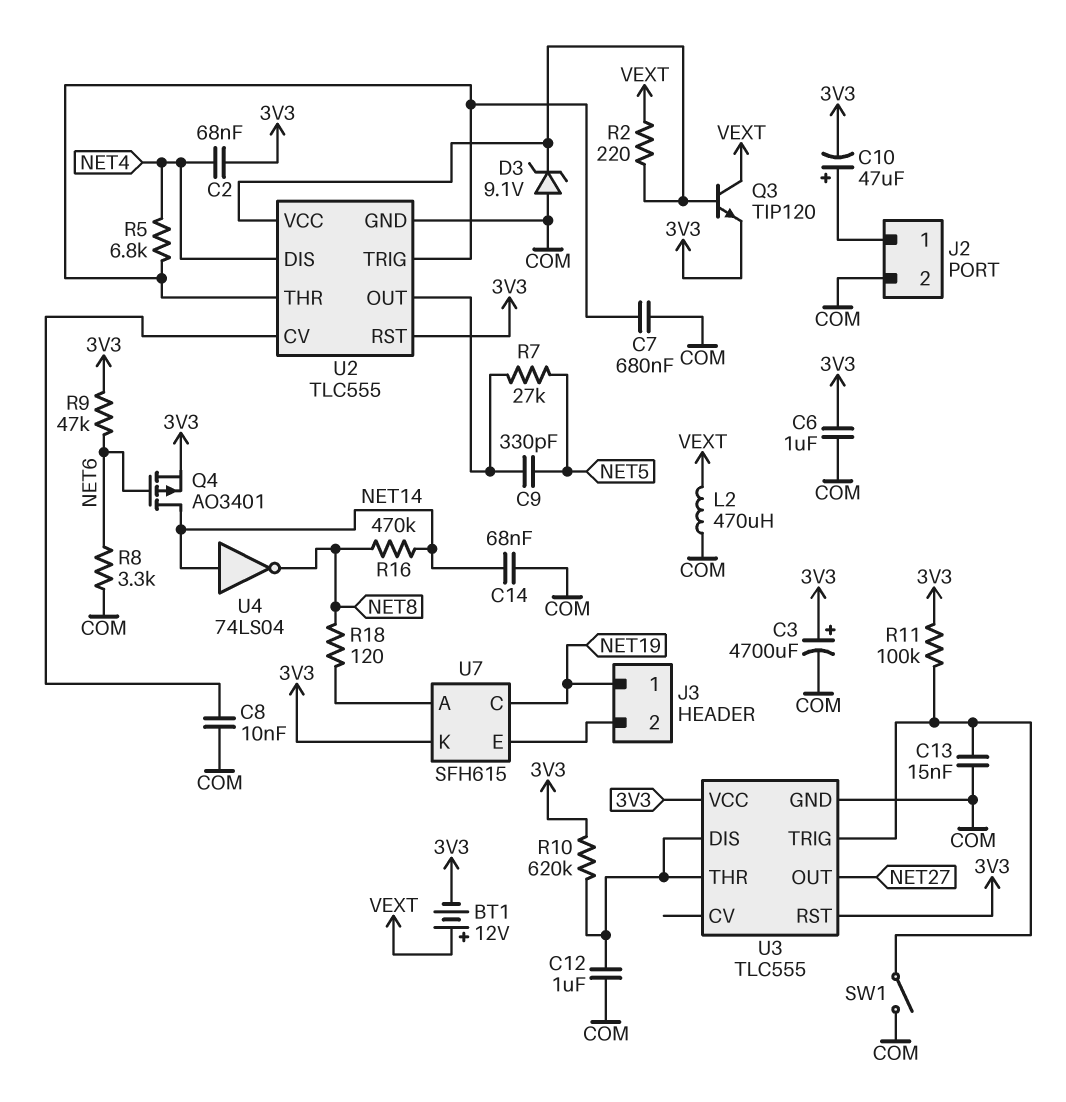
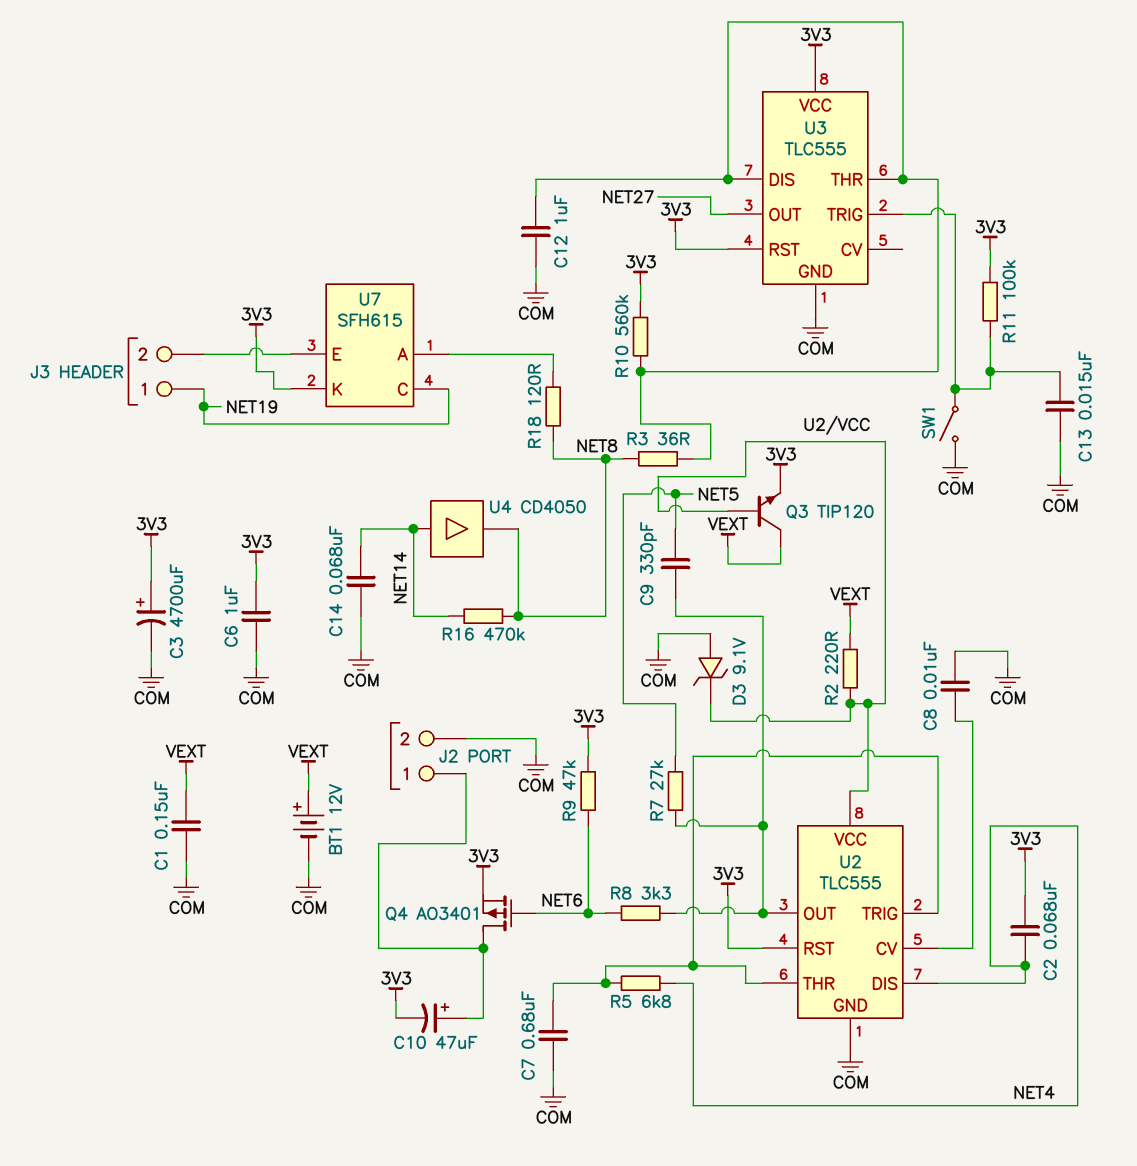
BT1: 12V (plus VEXT, minus 3V3) -> 12V (plus VEXT, minus COM)
C1: none -> 150nF (COM, VEXT)
L2: 470uH (COM, VEXT) -> none
Q4: PMOS AO3401 (G NET6, D NET14, S 3V3) -> PMOS AO3401 (G NET6, D J2/1, S 3V3)
R3: none -> 36 (NET8, U3/DIS)
R8: 3.3k (COM, NET6) -> 3.3k (NET6, U2/OUT)
R10: 620k (3V3, U3/DIS) -> 560k (3V3, U3/DIS)
U4: NOT 74LS04 (in NET14, out NET8) -> buffer CD4050 (in NET14, out NET8)

